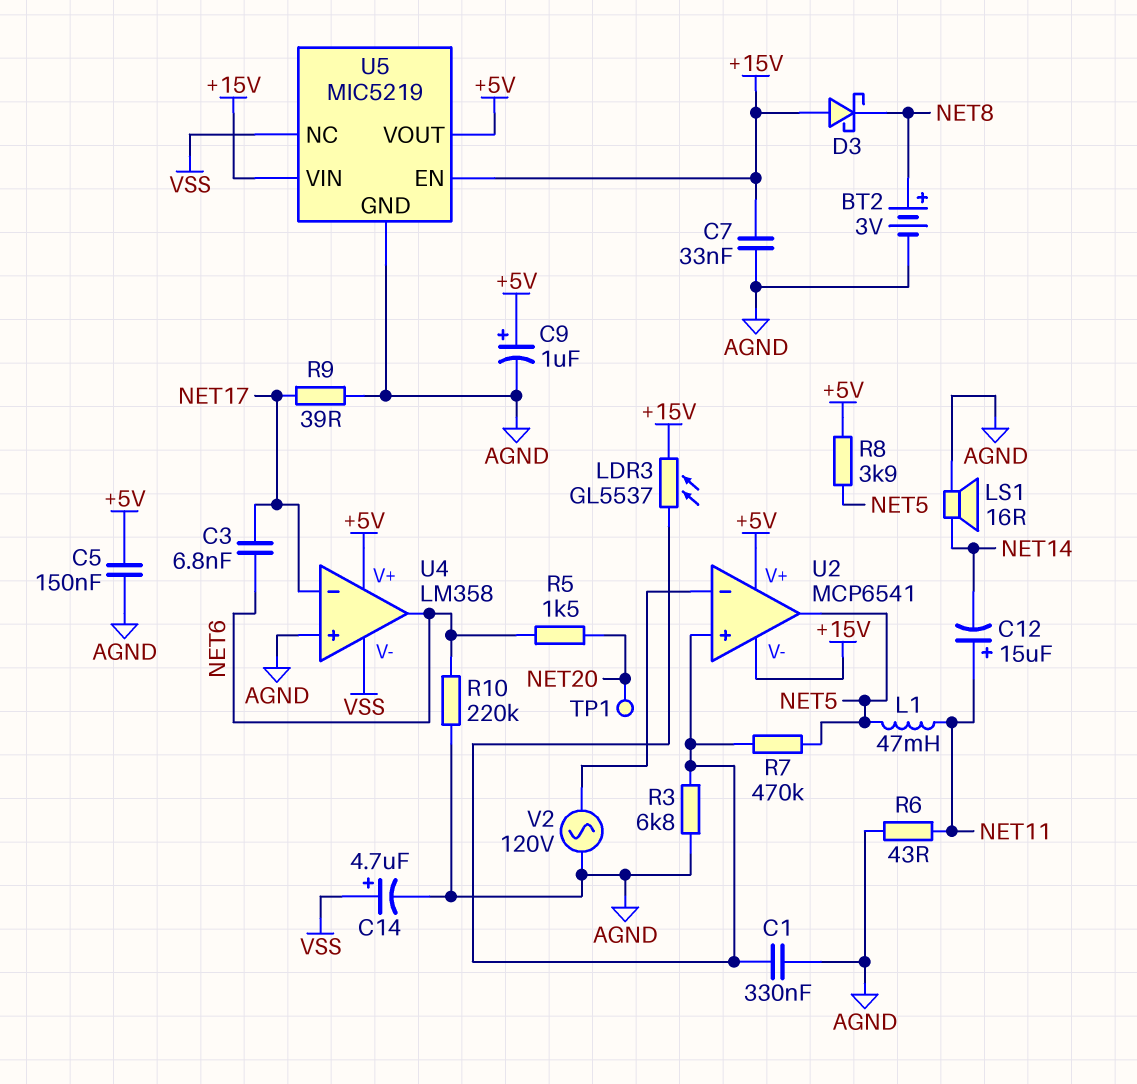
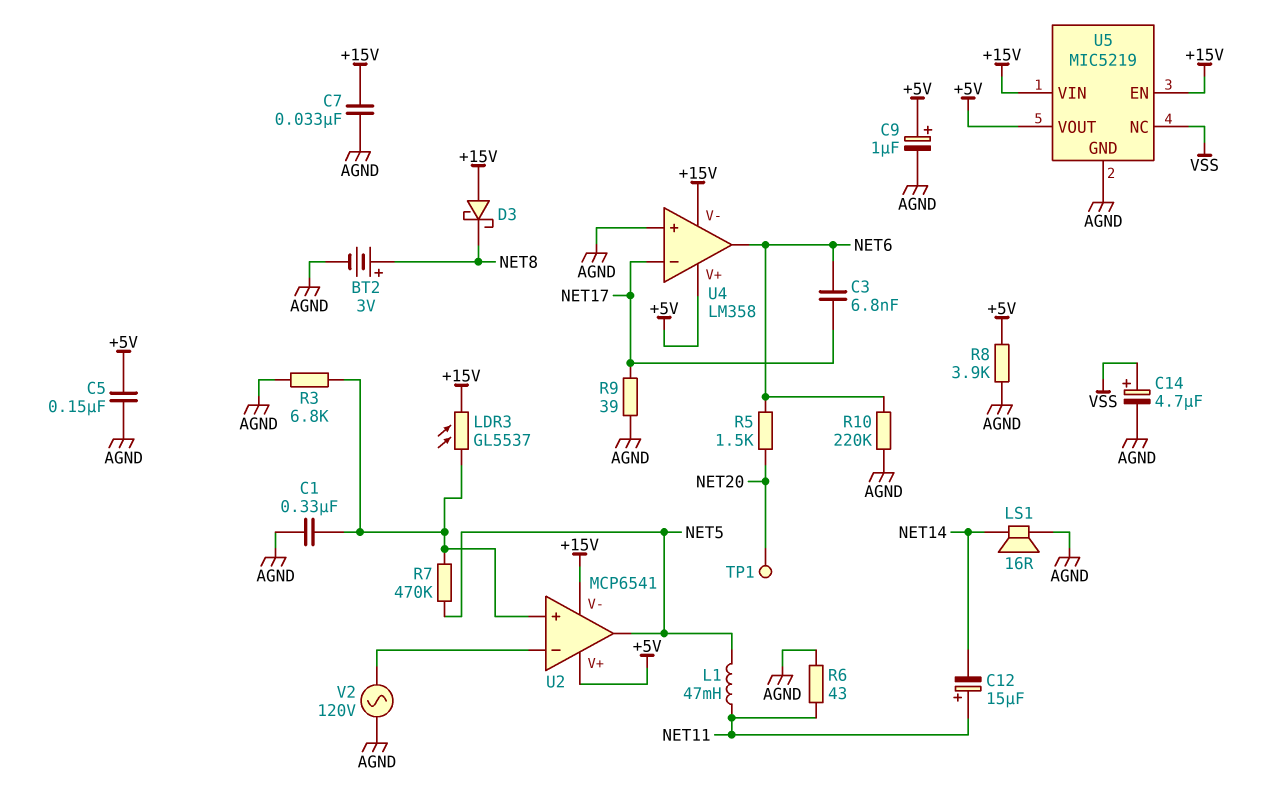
R8: 3.9k (+5V, NET5) -> 3.9k (+5V, AGND)
U4 pin V-: VSS -> +15V

